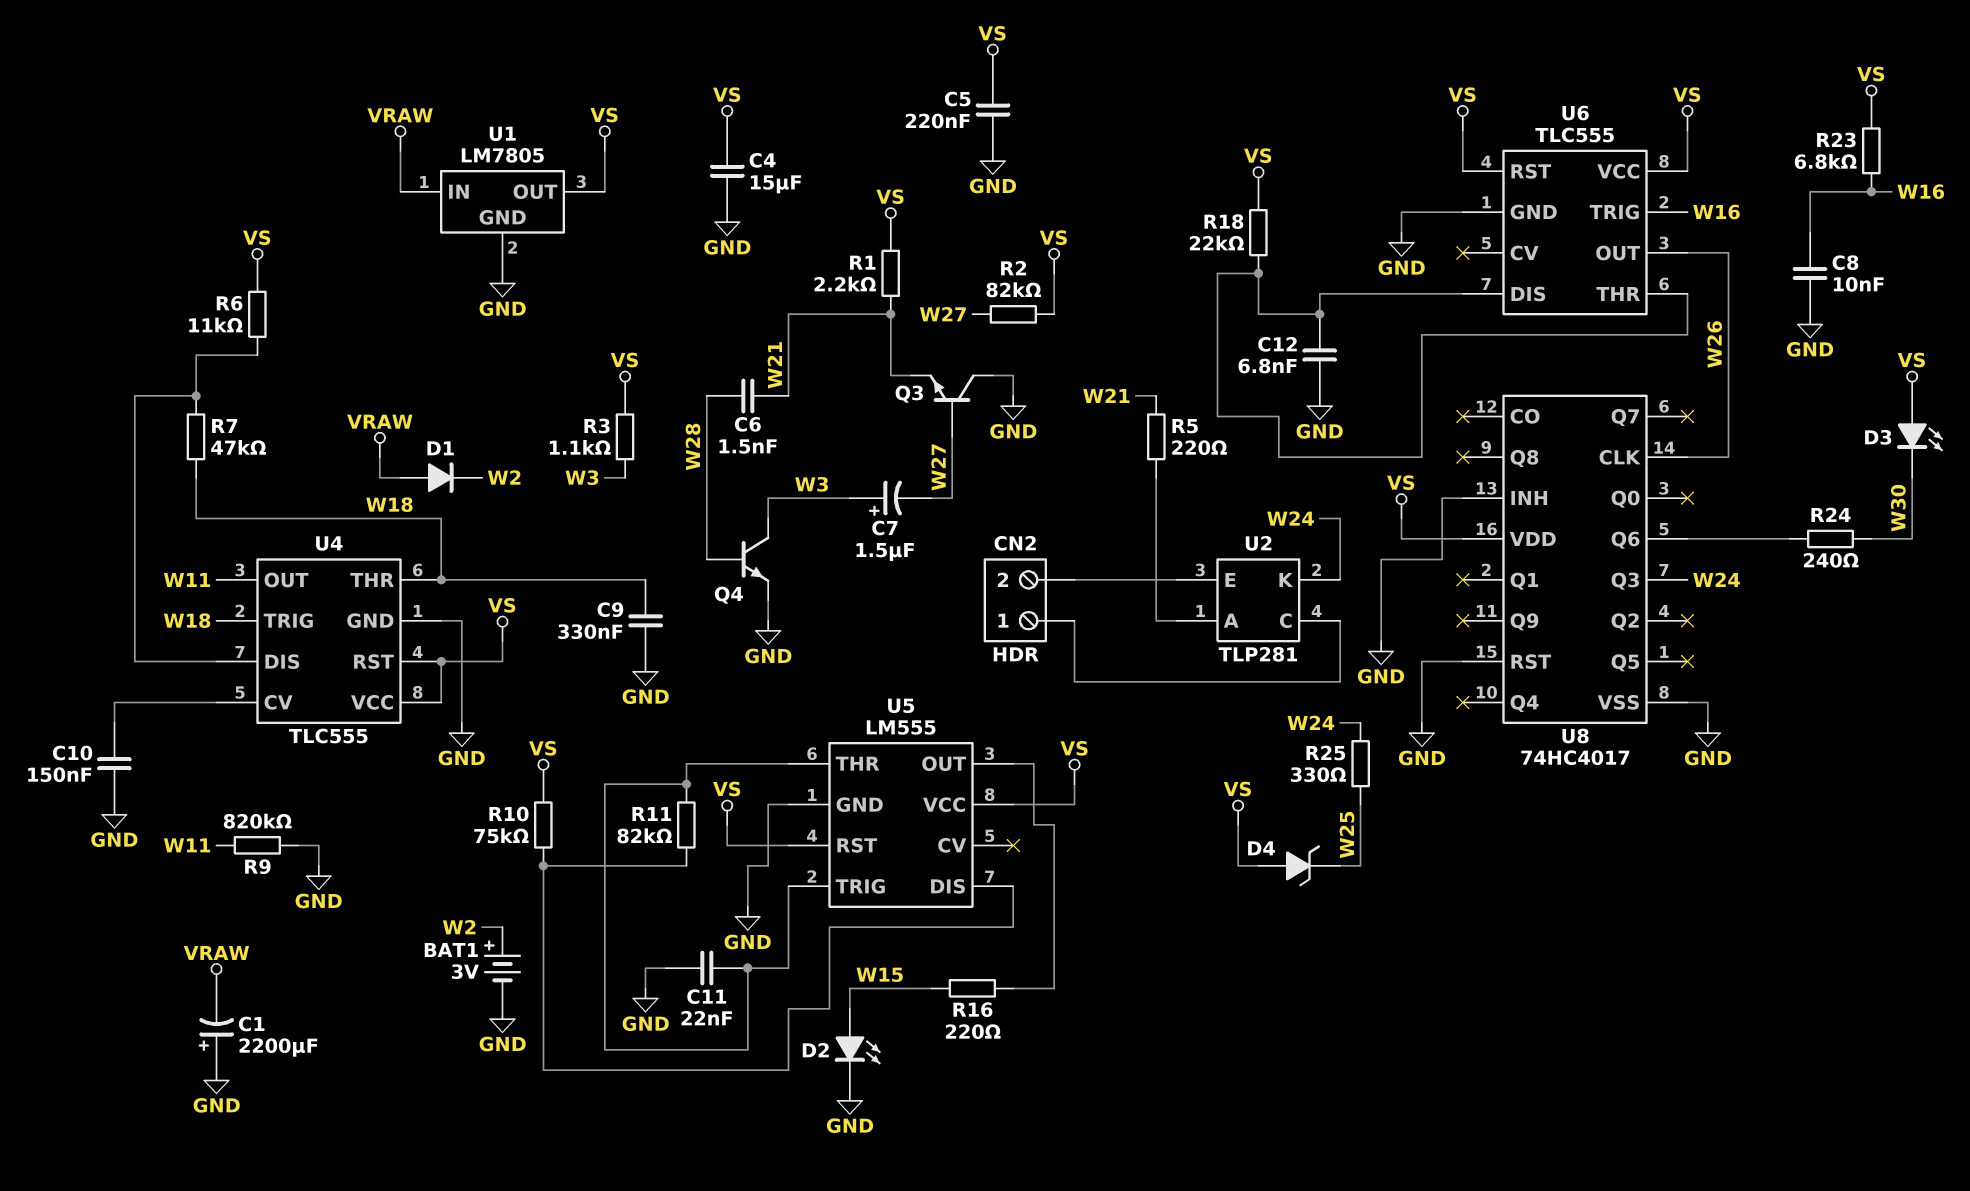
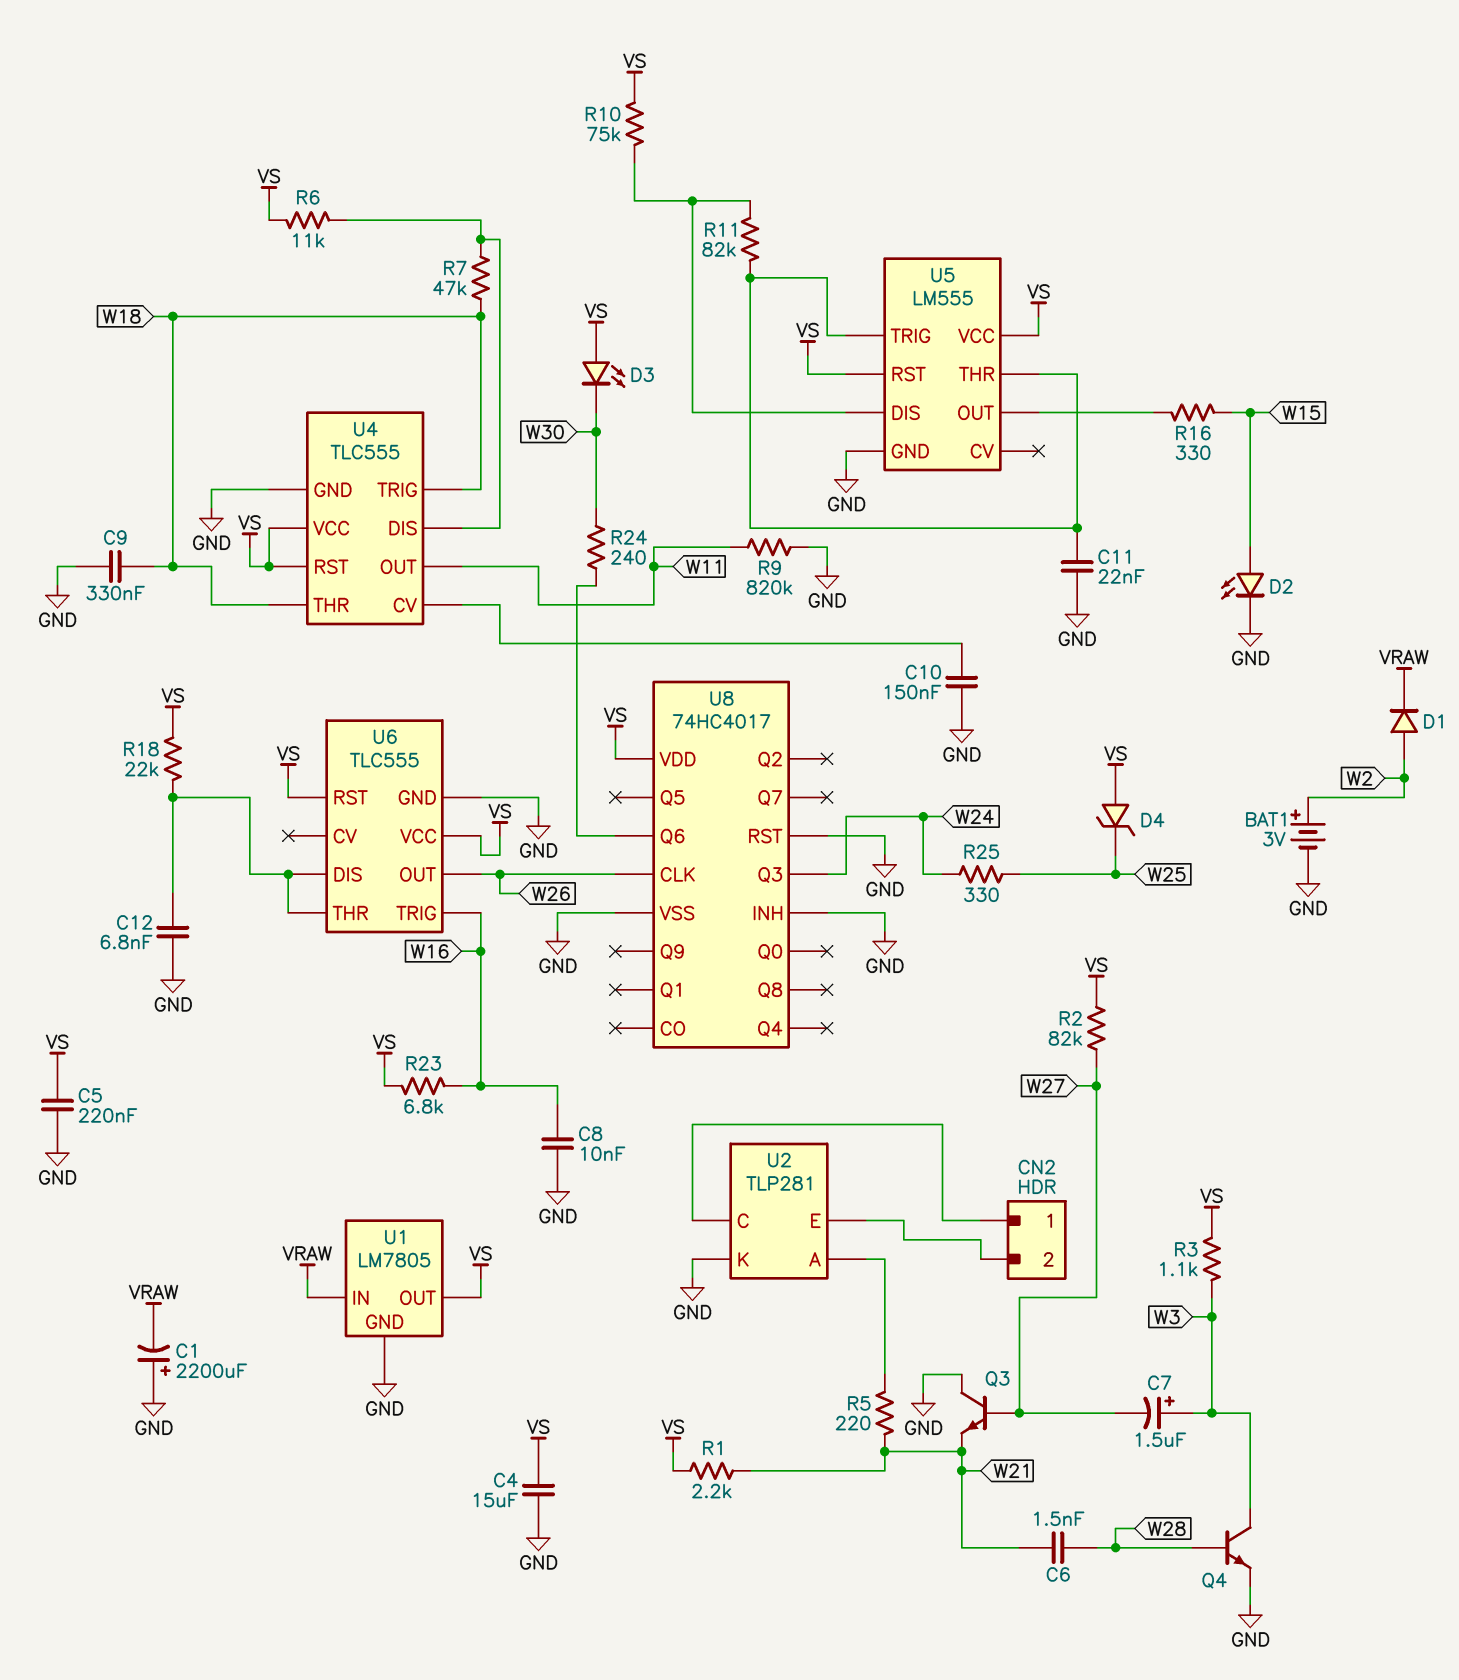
D1: diode (A VRAW, K W2) -> diode (A W2, K VRAW)
R16: 220 (U5/OUT, W15) -> 330 (U5/OUT, W15)
U2 pin K: W24 -> GND

